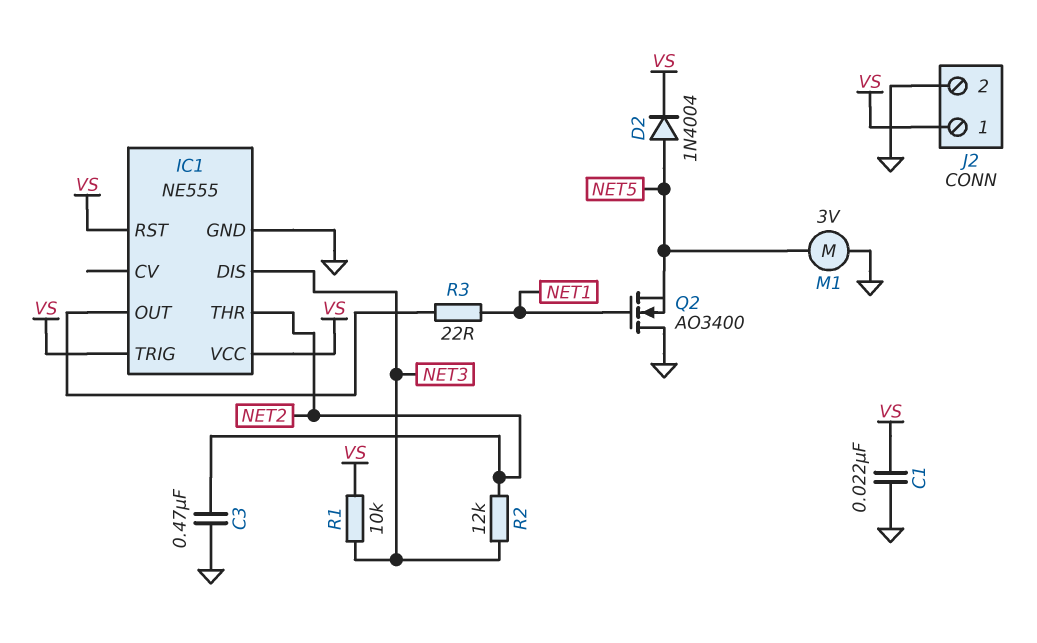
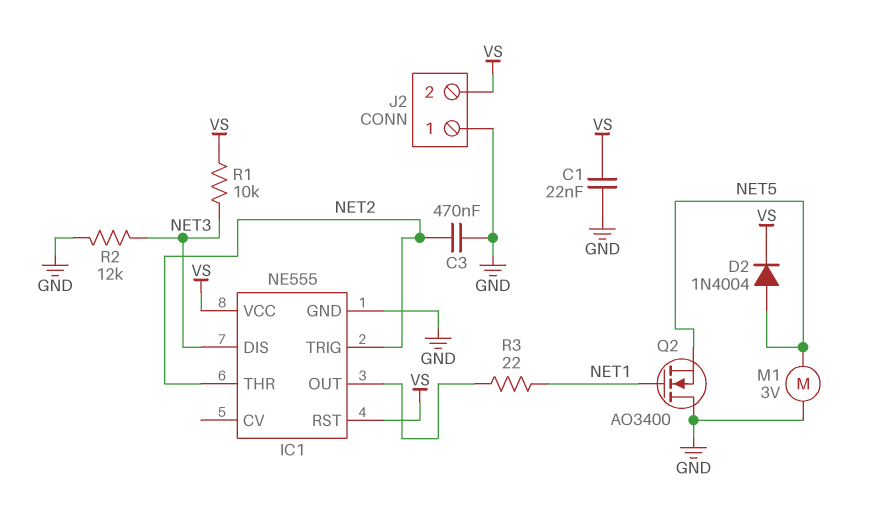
IC1 pin TRIG: VS -> NET2
J2 pin 1: VS -> GND
J2 pin 2: GND -> VS
R2: 12k (NET2, NET3) -> 12k (GND, NET3)

